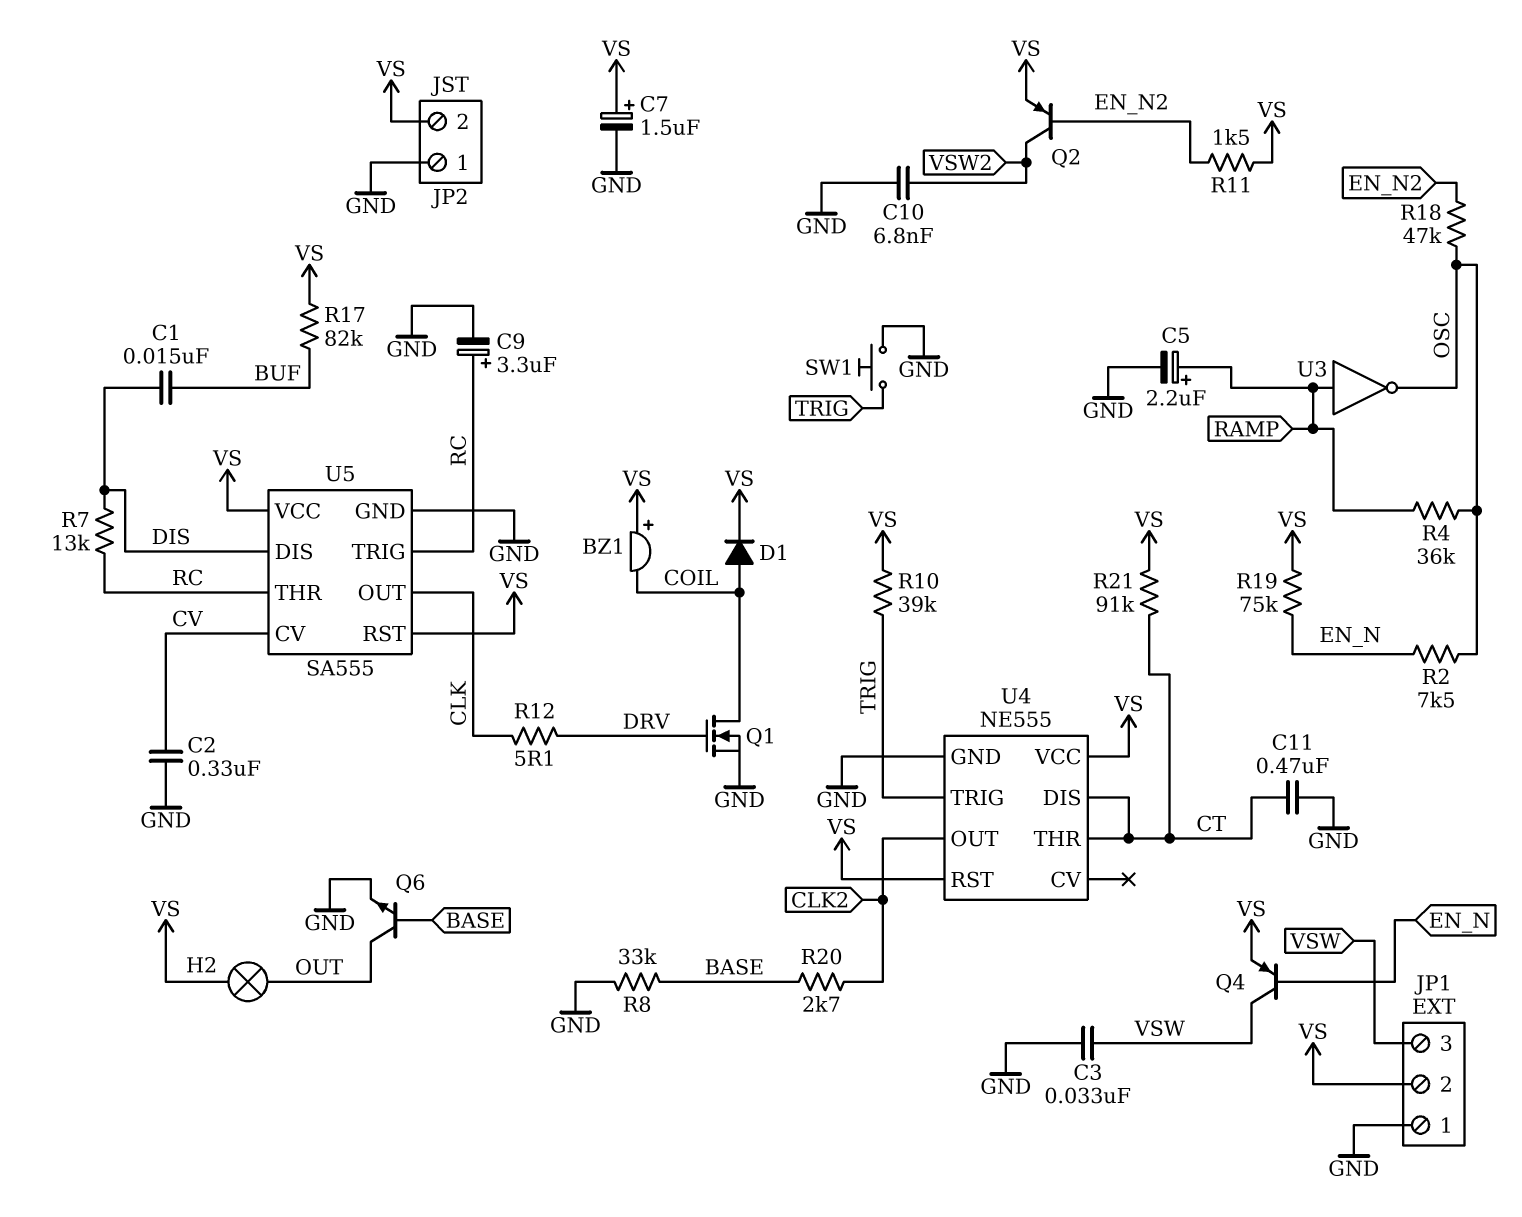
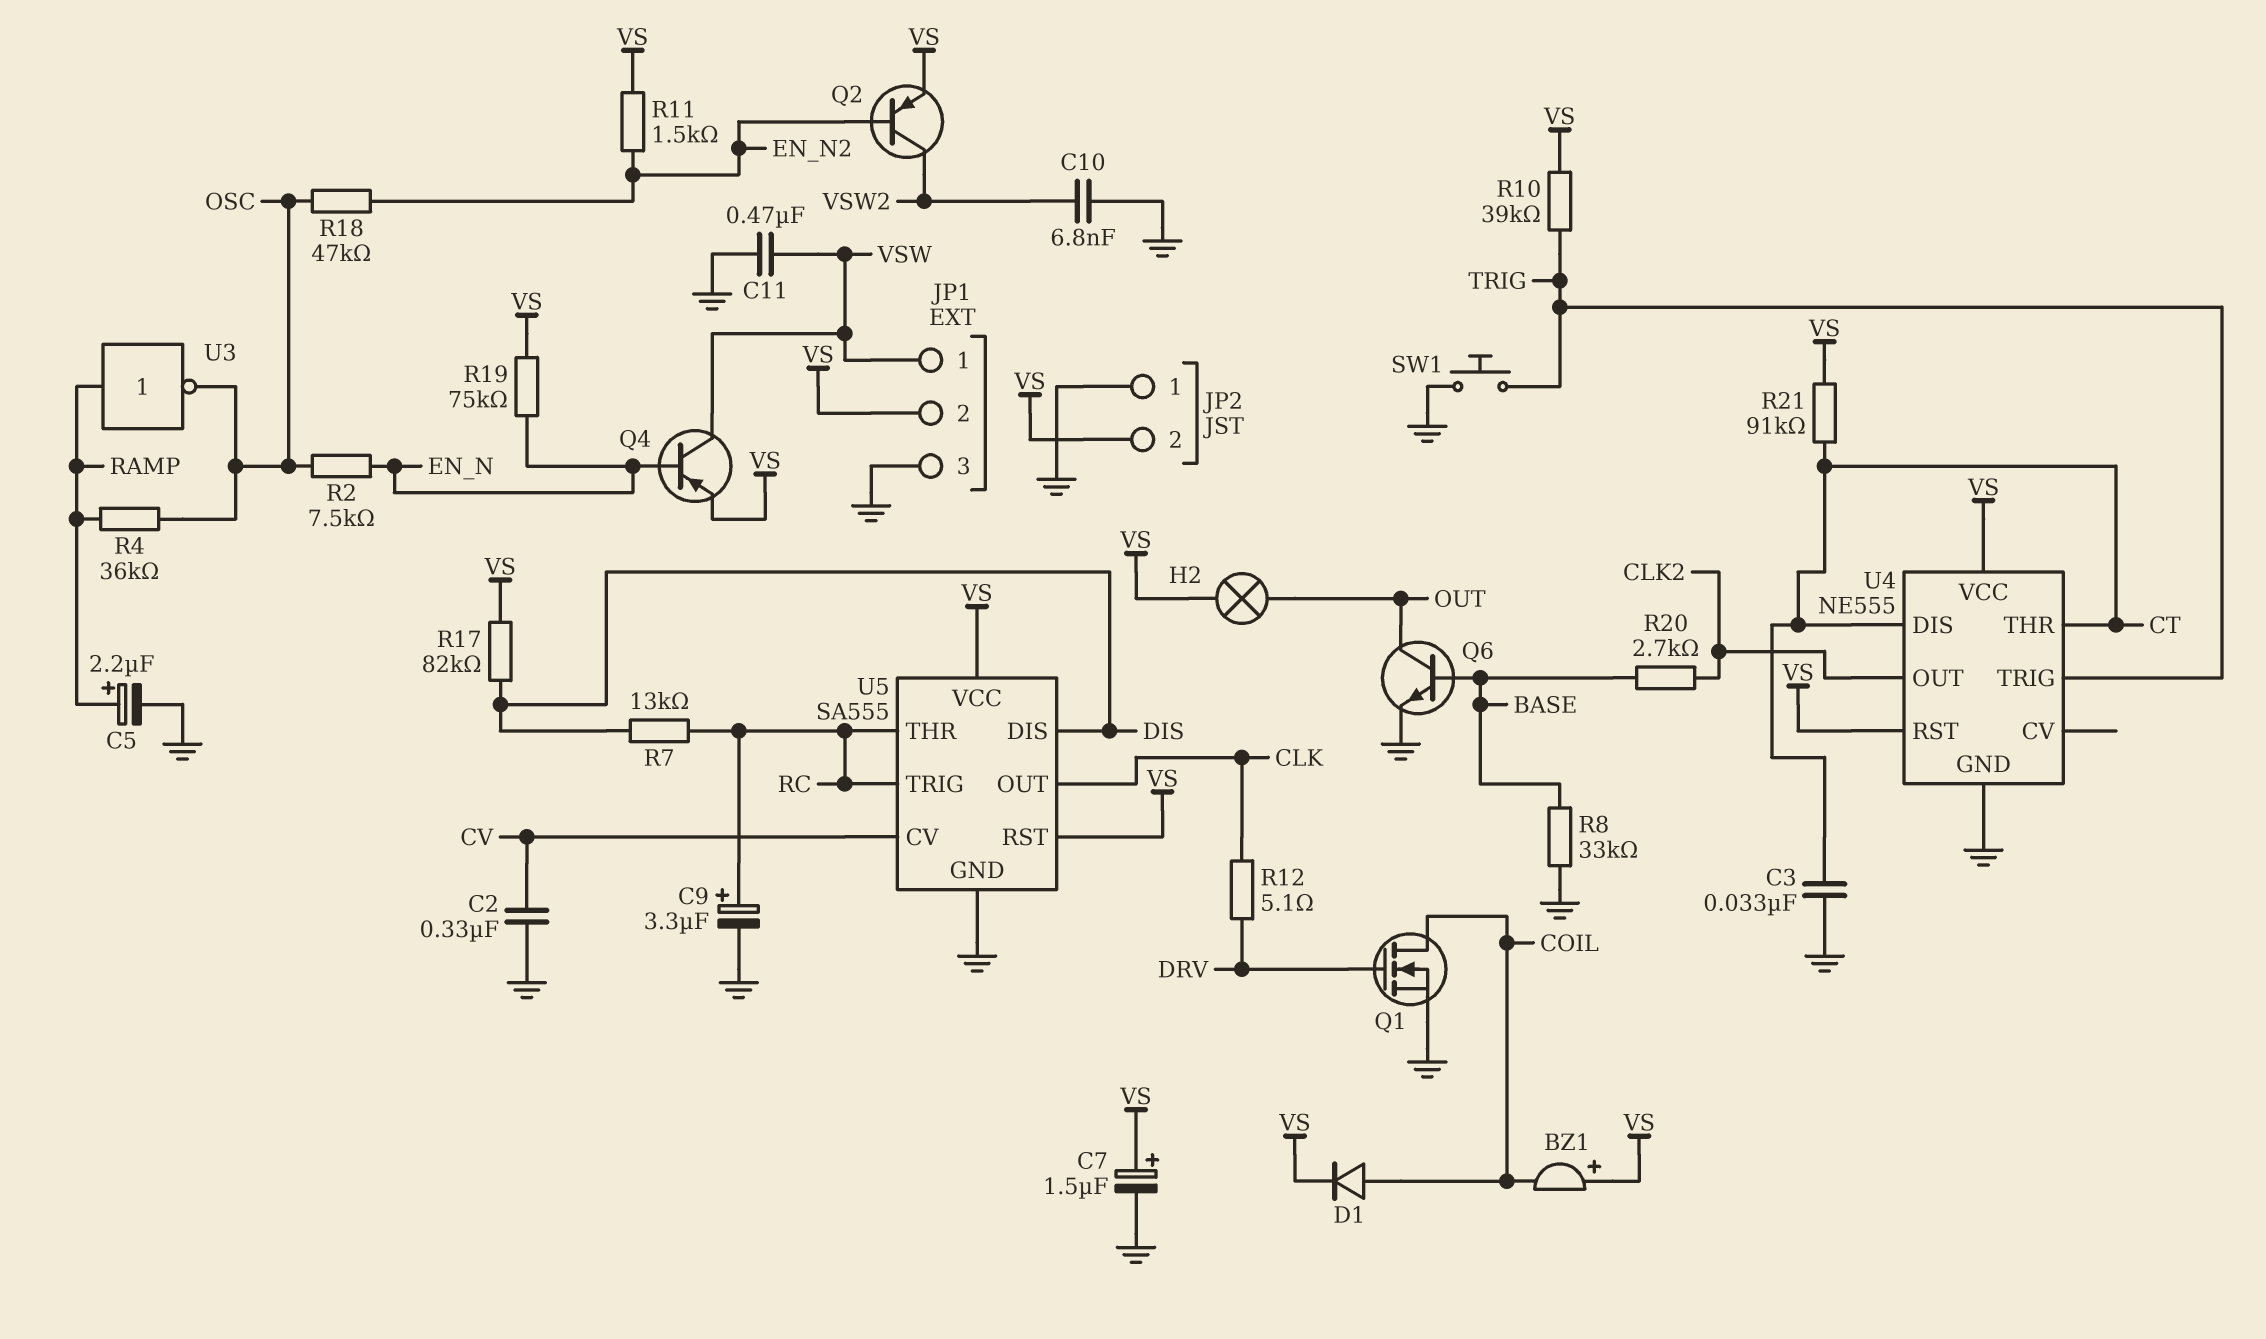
C1: 15nF (BUF, DIS) -> none
C3: 33nF (GND, VSW) -> 33nF (CT, GND)
C11: 470nF (CT, GND) -> 470nF (GND, VSW)
JP1 pin 1: GND -> VSW
JP1 pin 3: VSW -> GND
R17: 82k (BUF, VS) -> 82k (DIS, VS)

